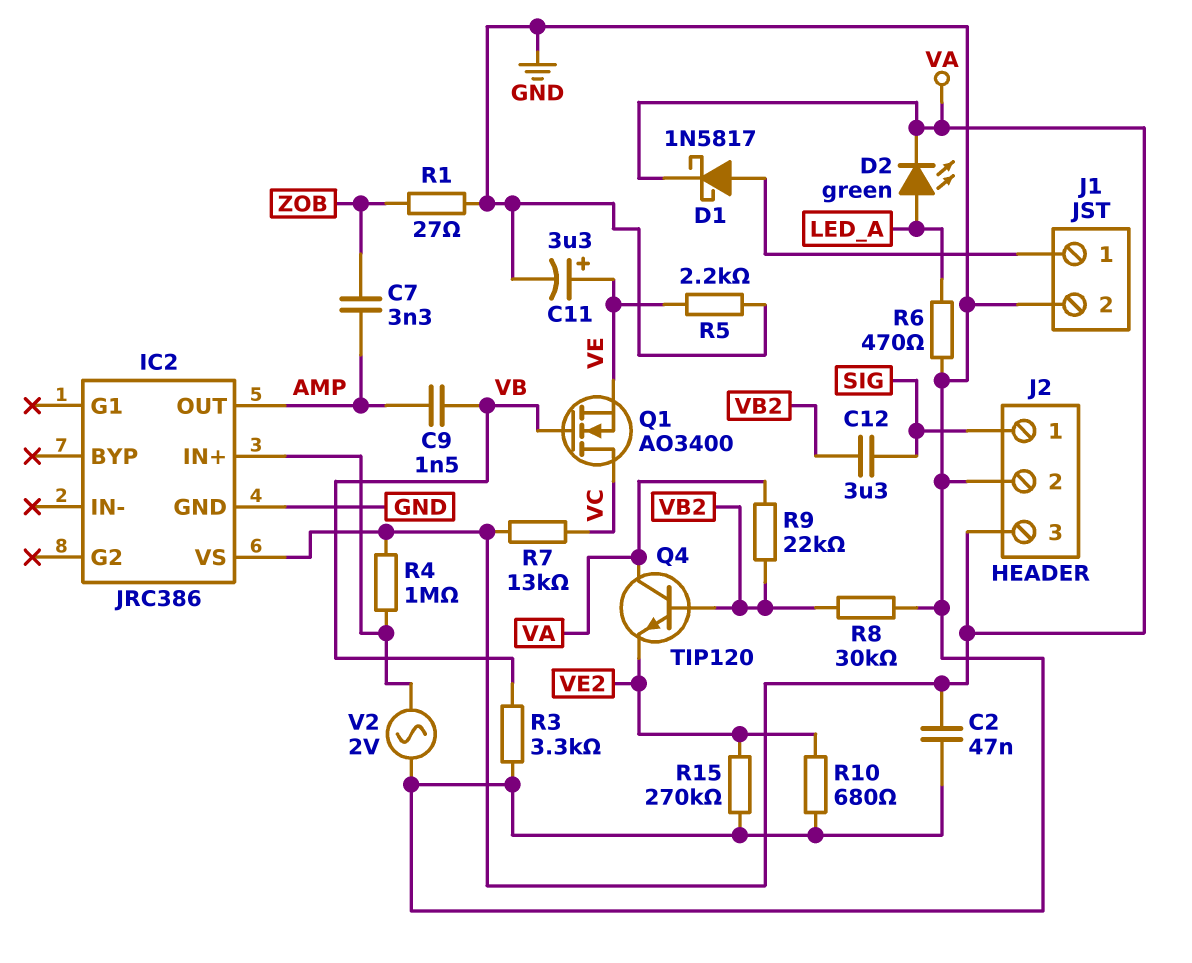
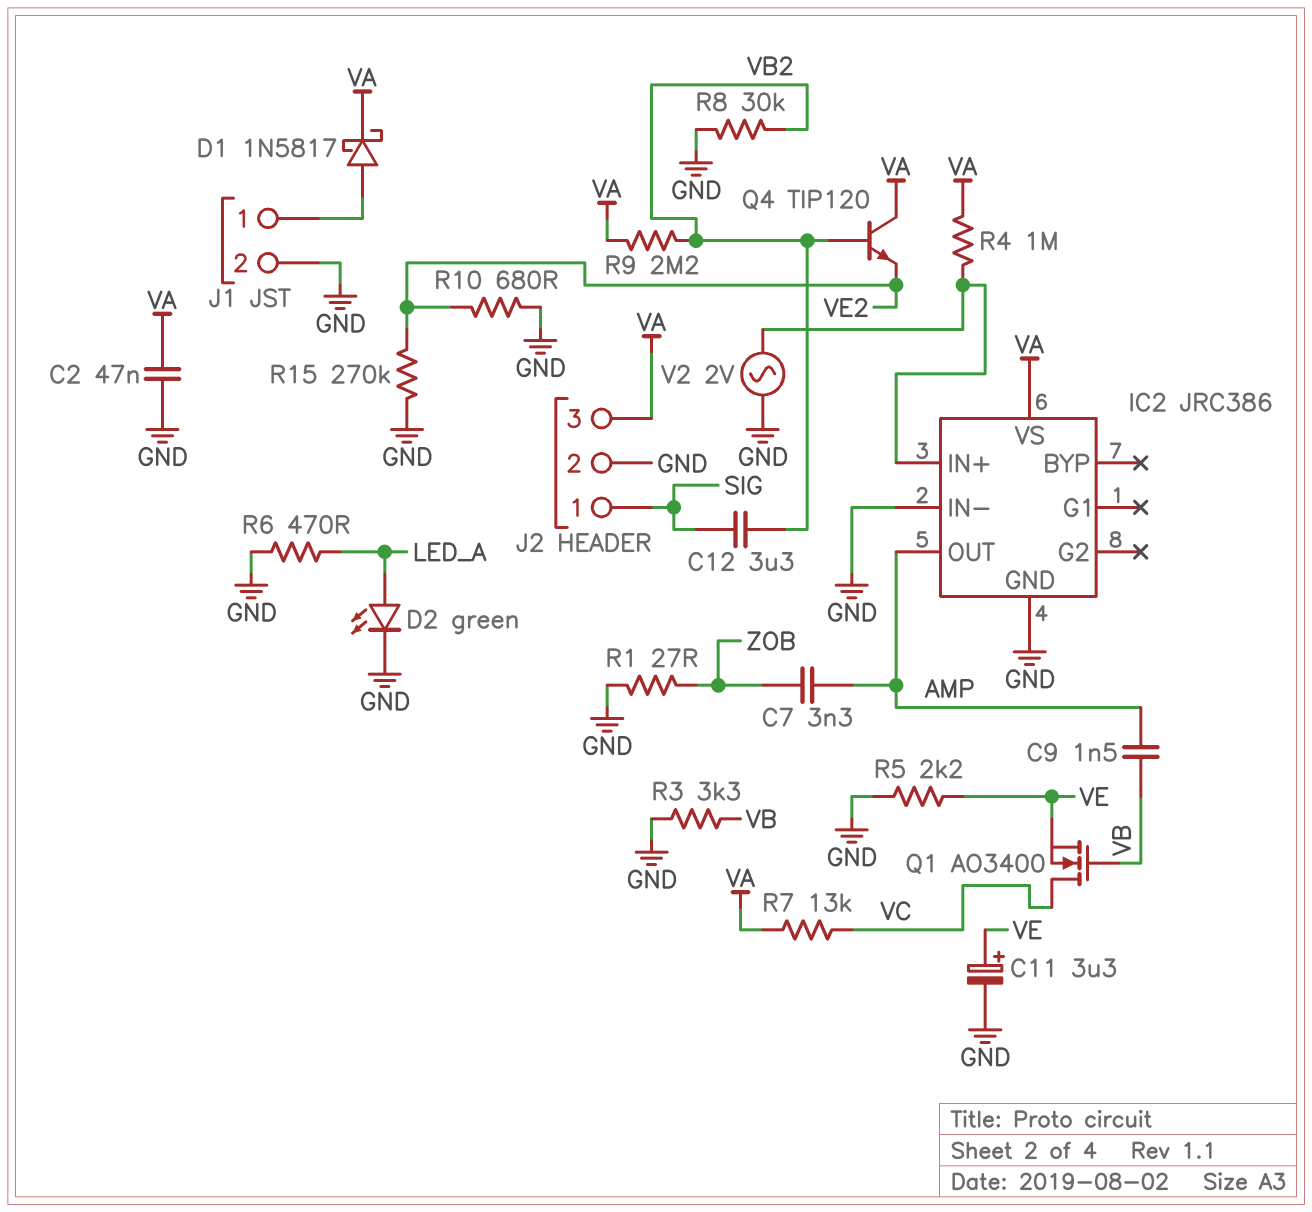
D2: LED green (A LED_A, K VA) -> LED green (A LED_A, K GND)
IC2 pin IN-: none -> GND
R9: 22k (VA, VB2) -> 2.2M (VA, VB2)

